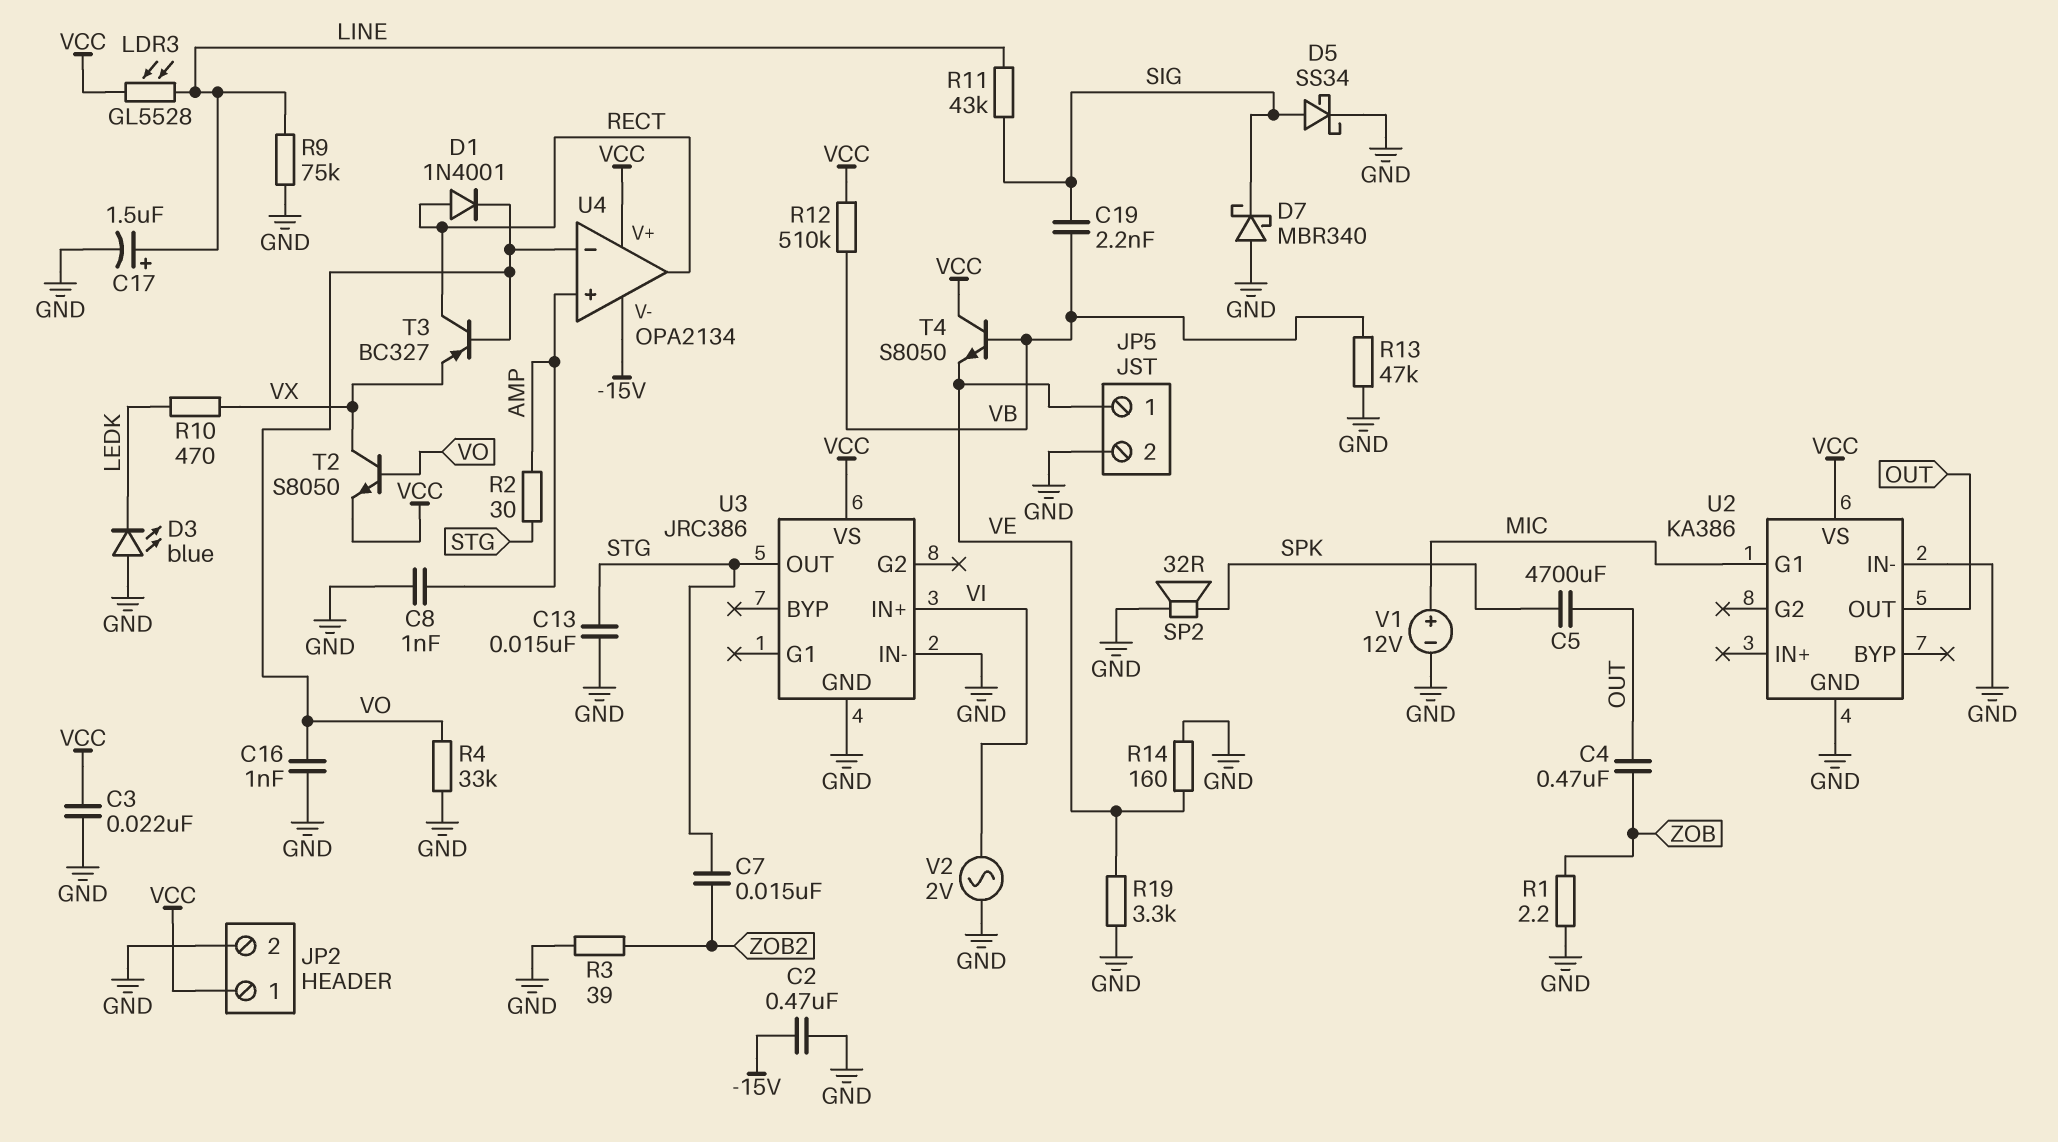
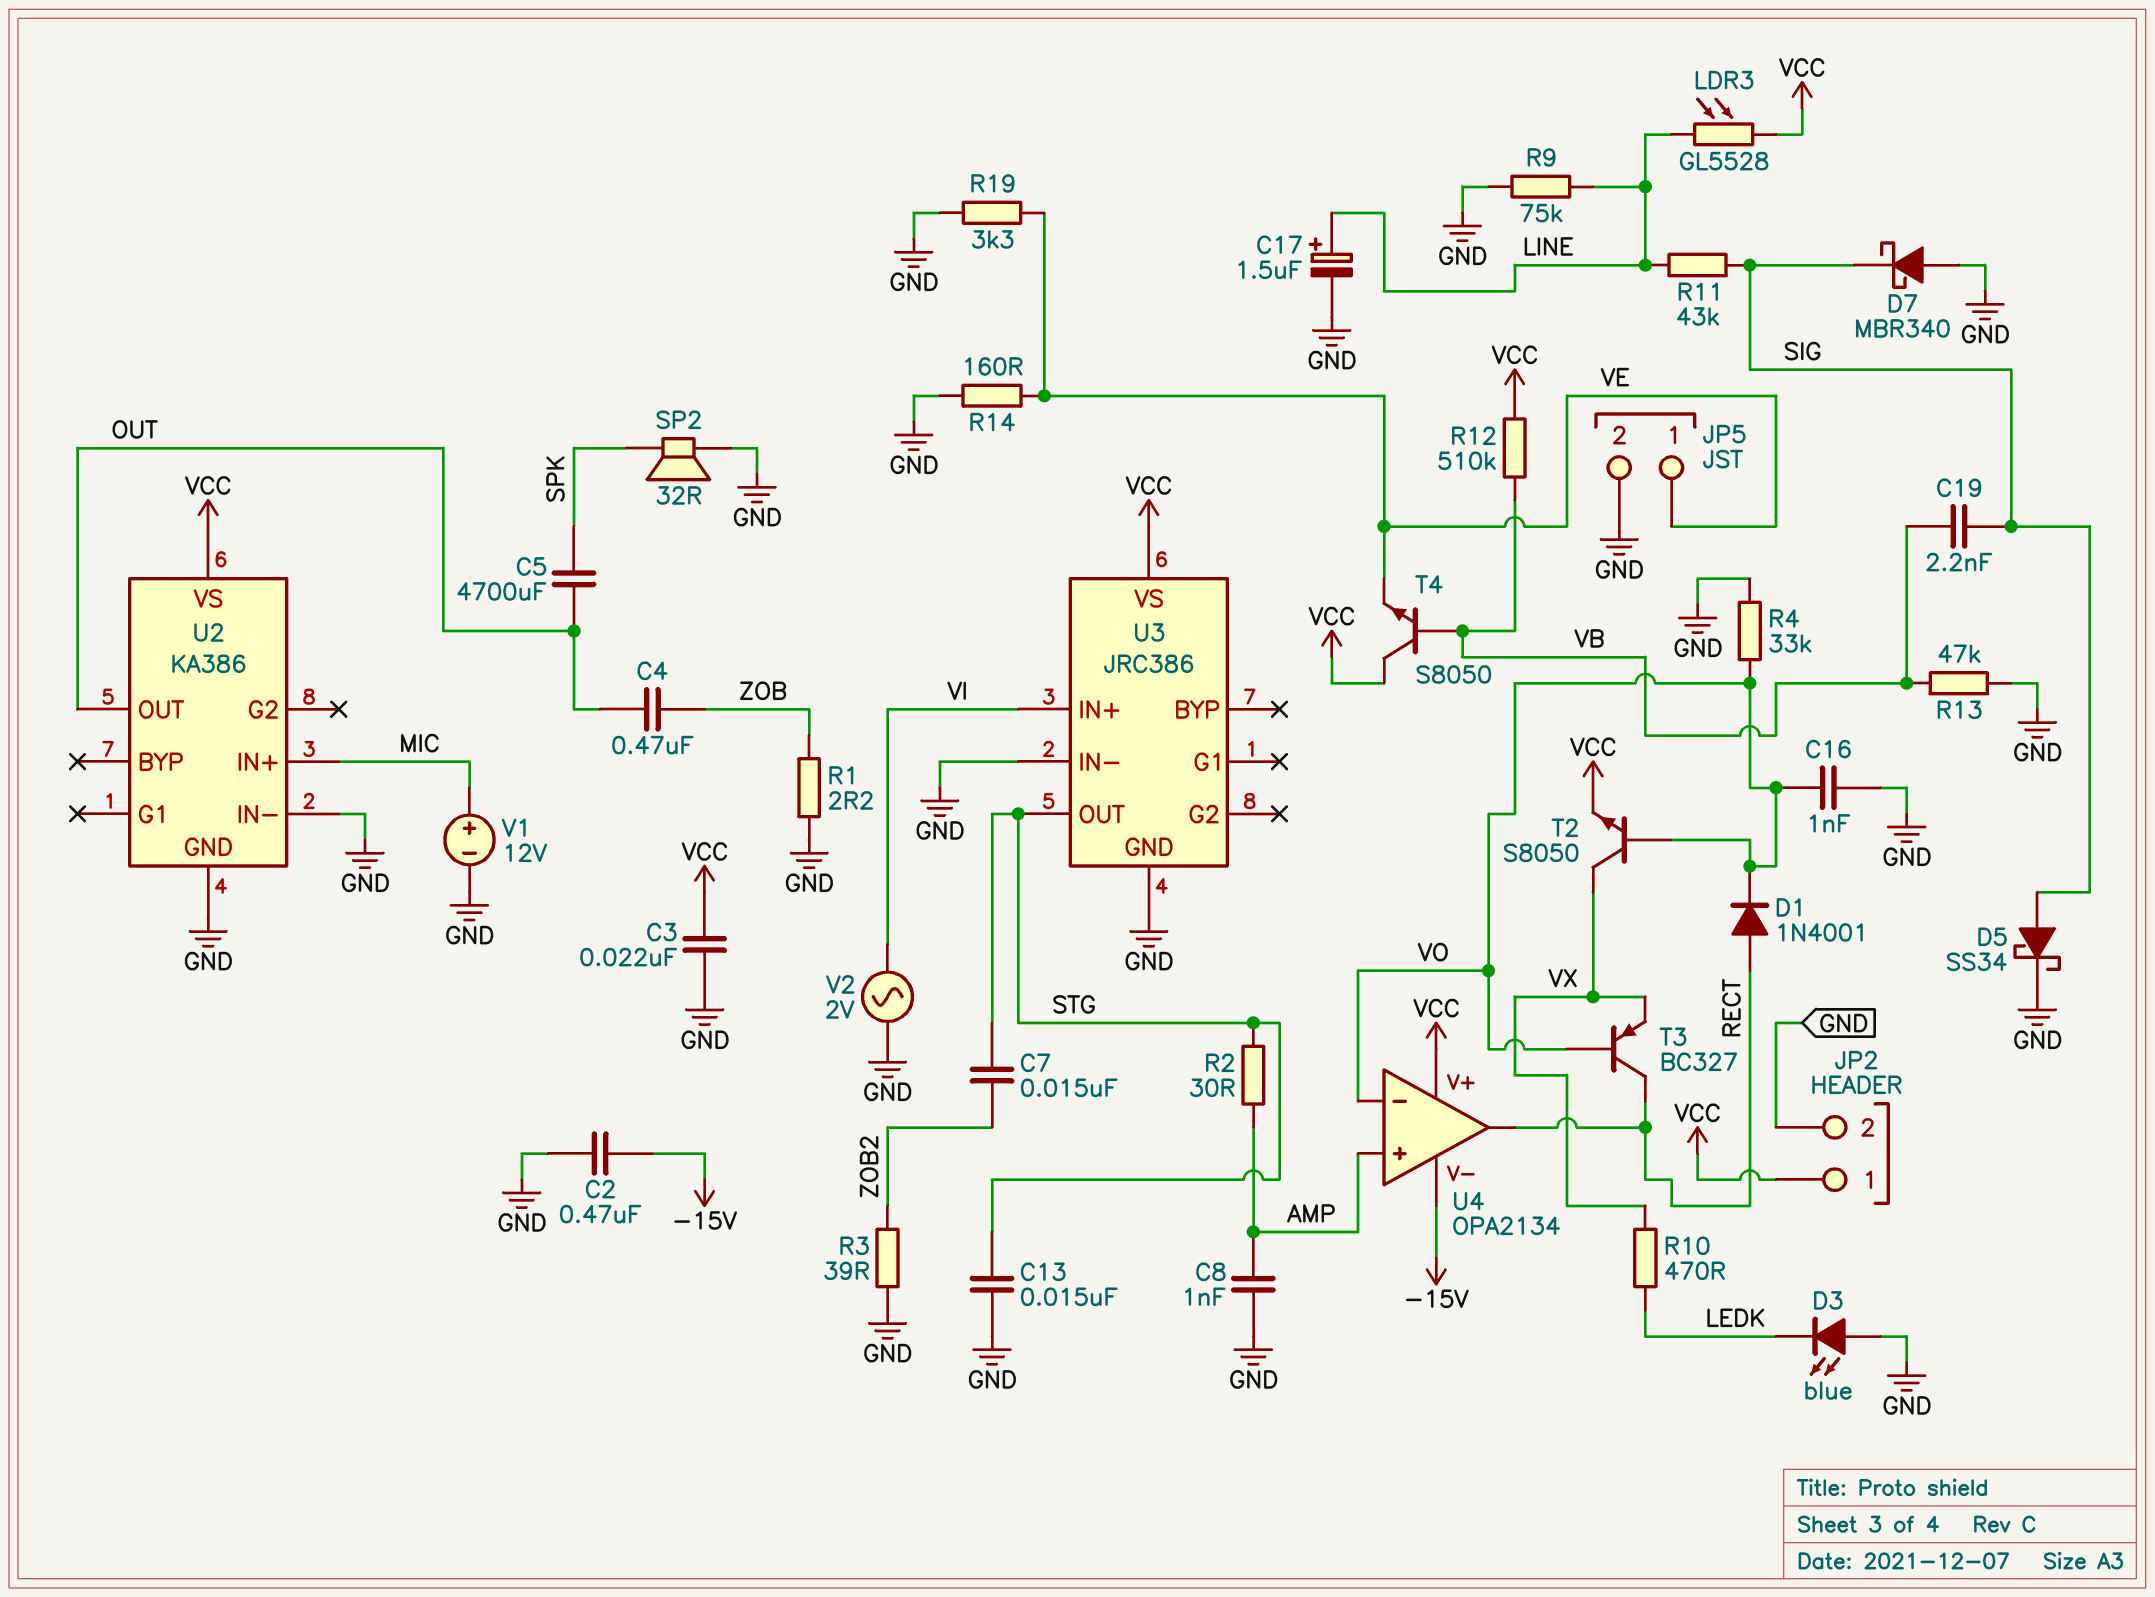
U2 pin G1: MIC -> none
U2 pin IN+: none -> MIC

